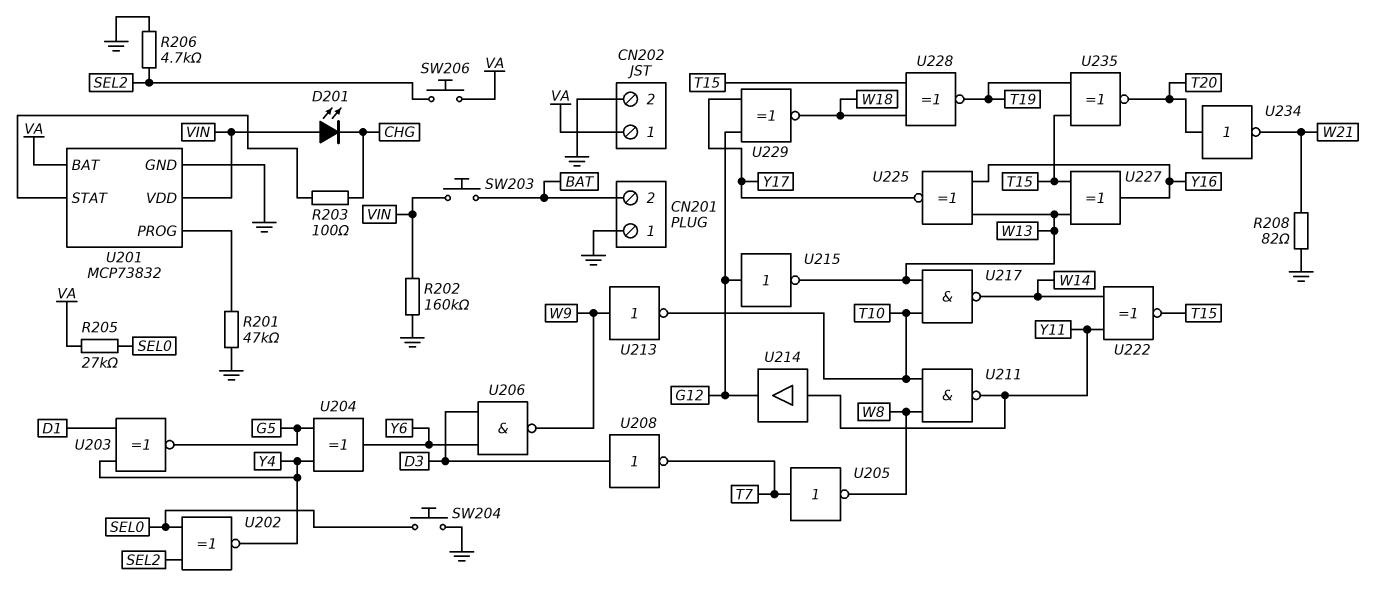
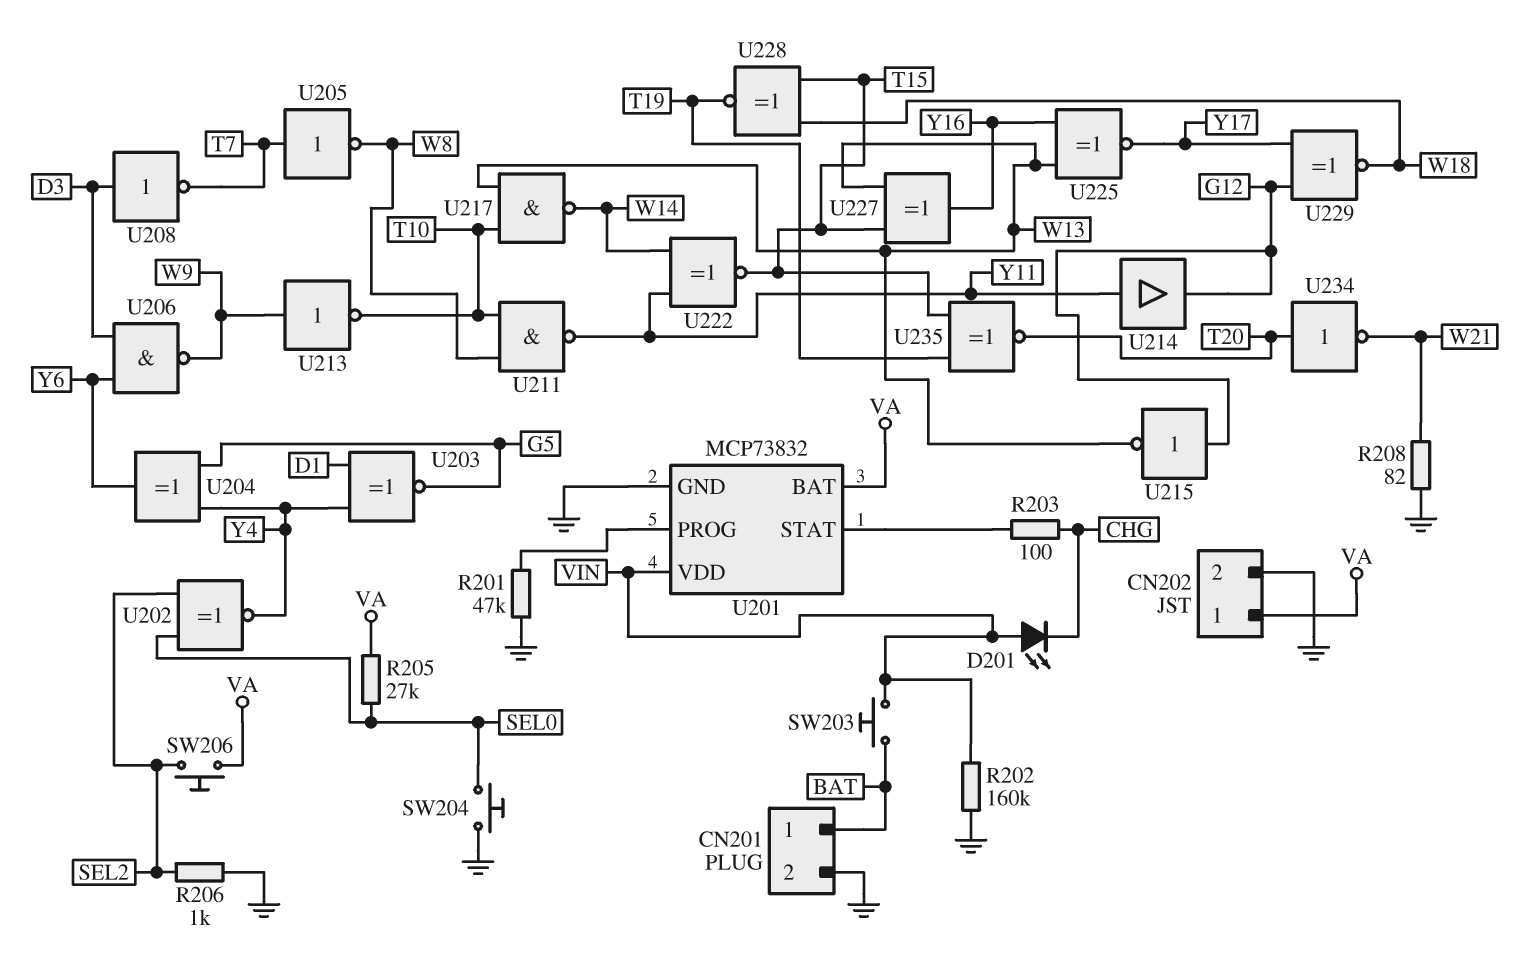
CN201 pin 1: GND -> BAT
CN201 pin 2: BAT -> GND
R206: 4.7k (GND, SEL2) -> 1k (GND, SEL2)

